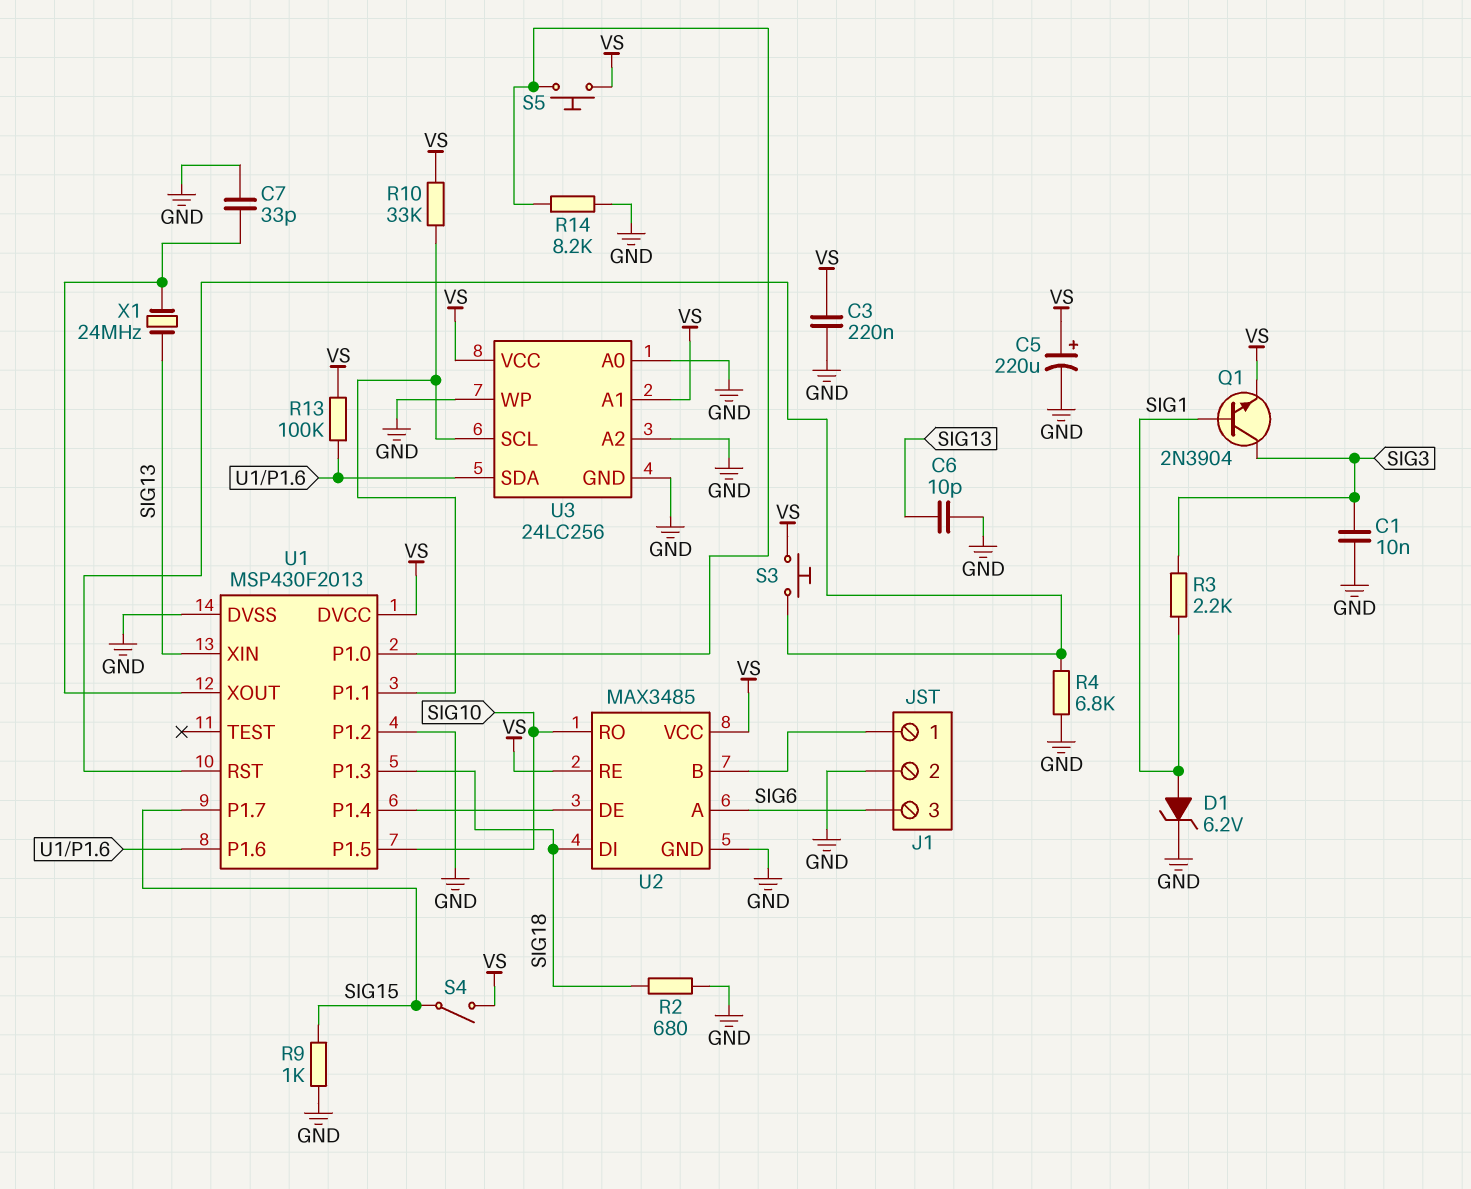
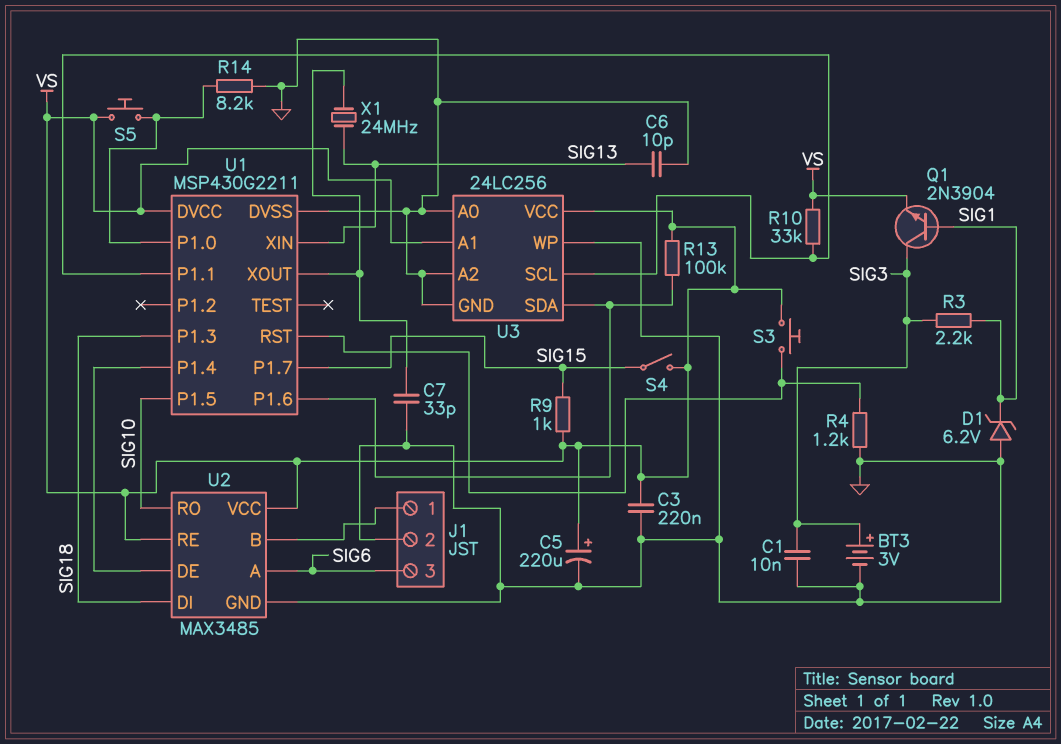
BT3: none -> 3V (plus SIG3, minus GND)
D1: zener 6.2V (A SIG1, K GND) -> zener 6.2V (A GND, K SIG1)
R2: 680 (GND, SIG18) -> none
R4: 6.8k (GND, U1/RST) -> 1.2k (GND, U1/RST)
R9: 1k (GND, SIG15) -> 1k (SIG15, VS)
U1: MSP430F2013 -> MSP430G2211
U1 pin P1.2: GND -> none

